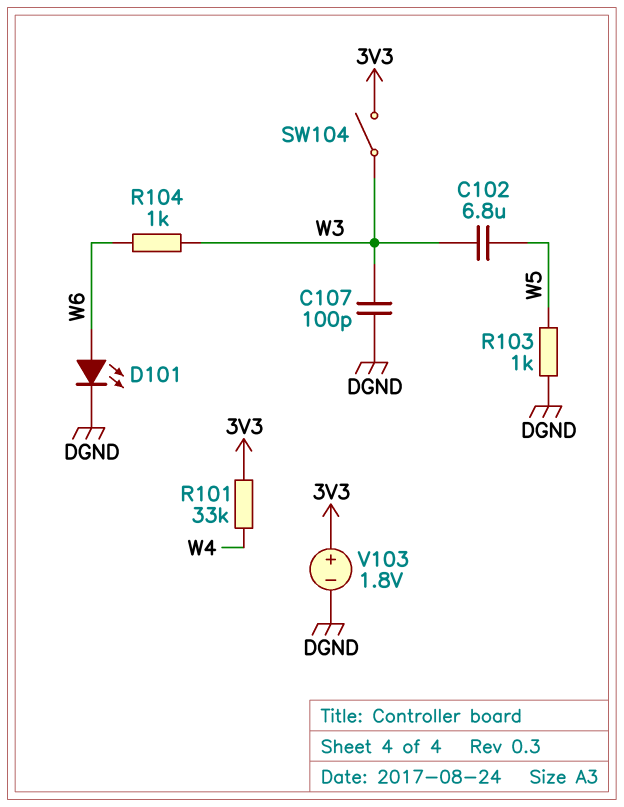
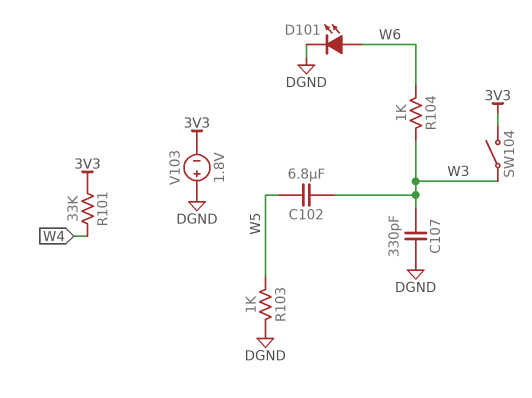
C107: 100pF (DGND, W3) -> 330pF (DGND, W3)
V103: 1.8V (plus 3V3, minus DGND) -> 1.8V (plus DGND, minus 3V3)

